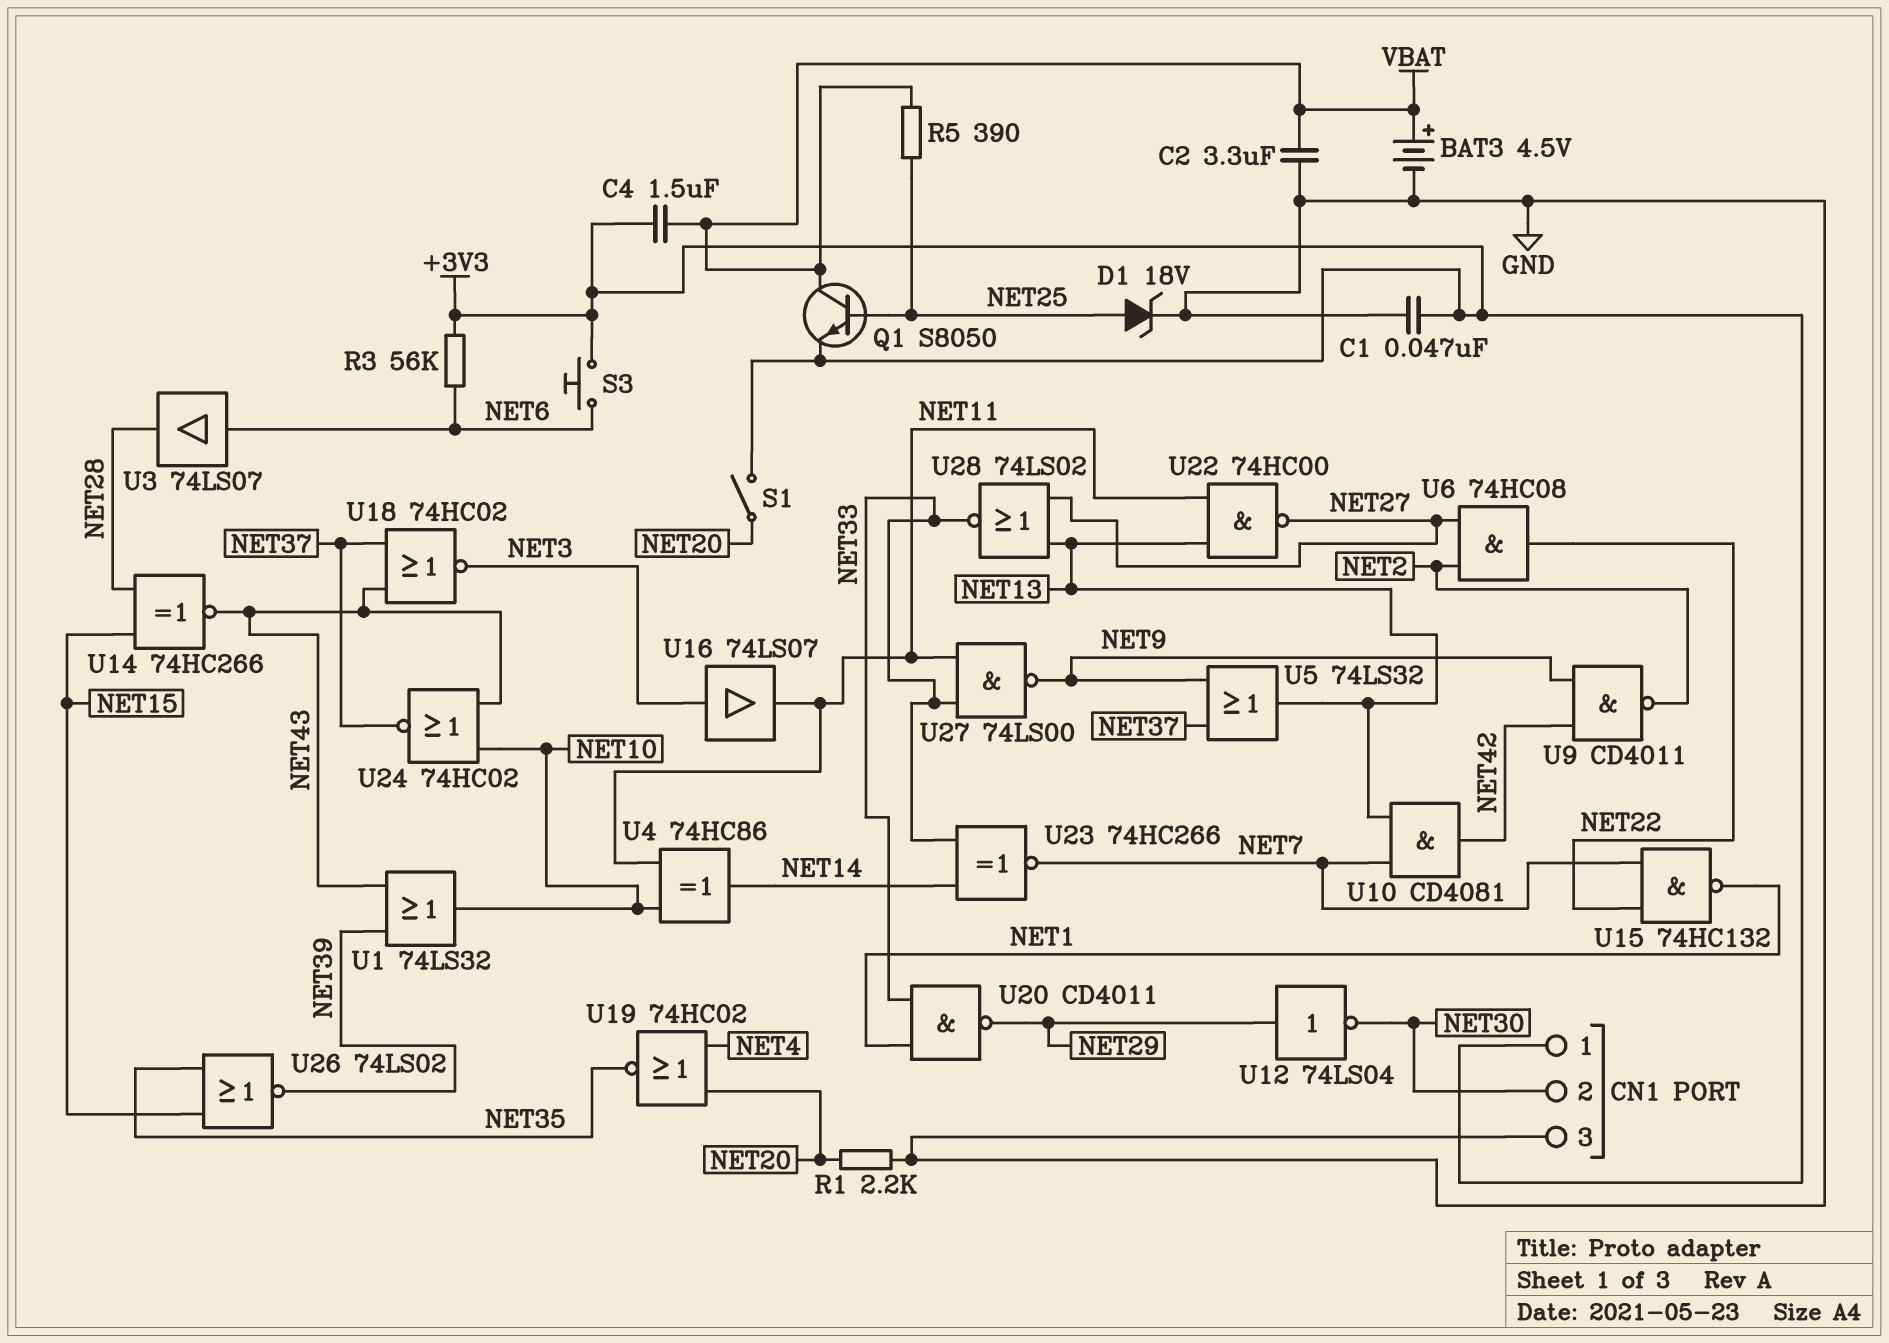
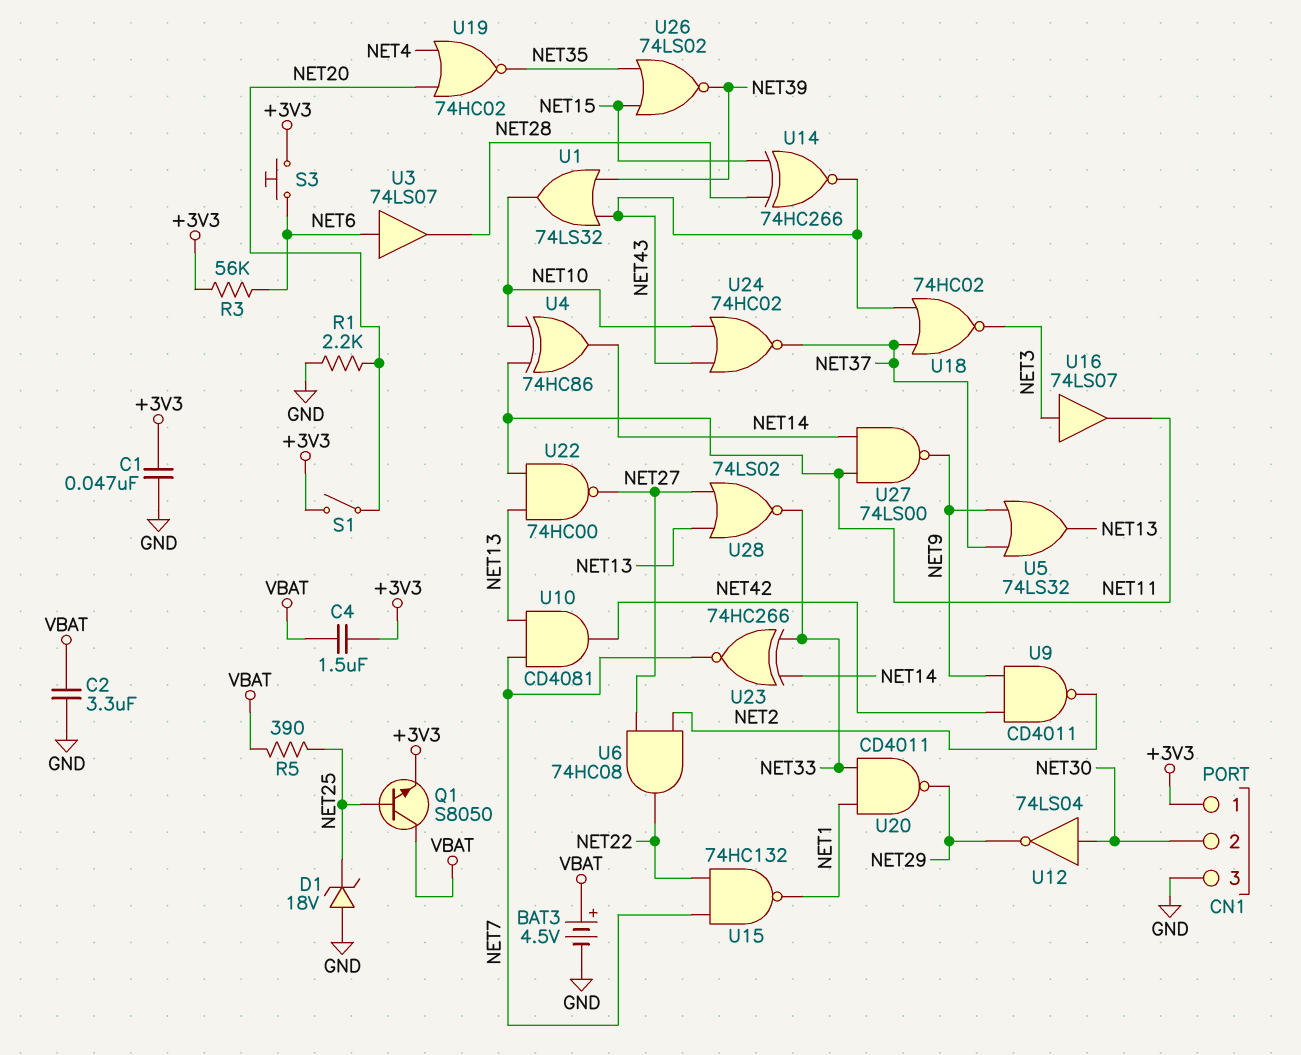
D1: zener 18V (A NET25, K GND) -> zener 18V (A GND, K NET25)
U12: NOT 74LS04 (in NET29, out NET30) -> NOT 74LS04 (in NET30, out NET29)
U27: NAND 74LS00 (in NET11, in NET33, out NET9) -> NAND 74LS00 (in NET11, in NET14, out NET9)

